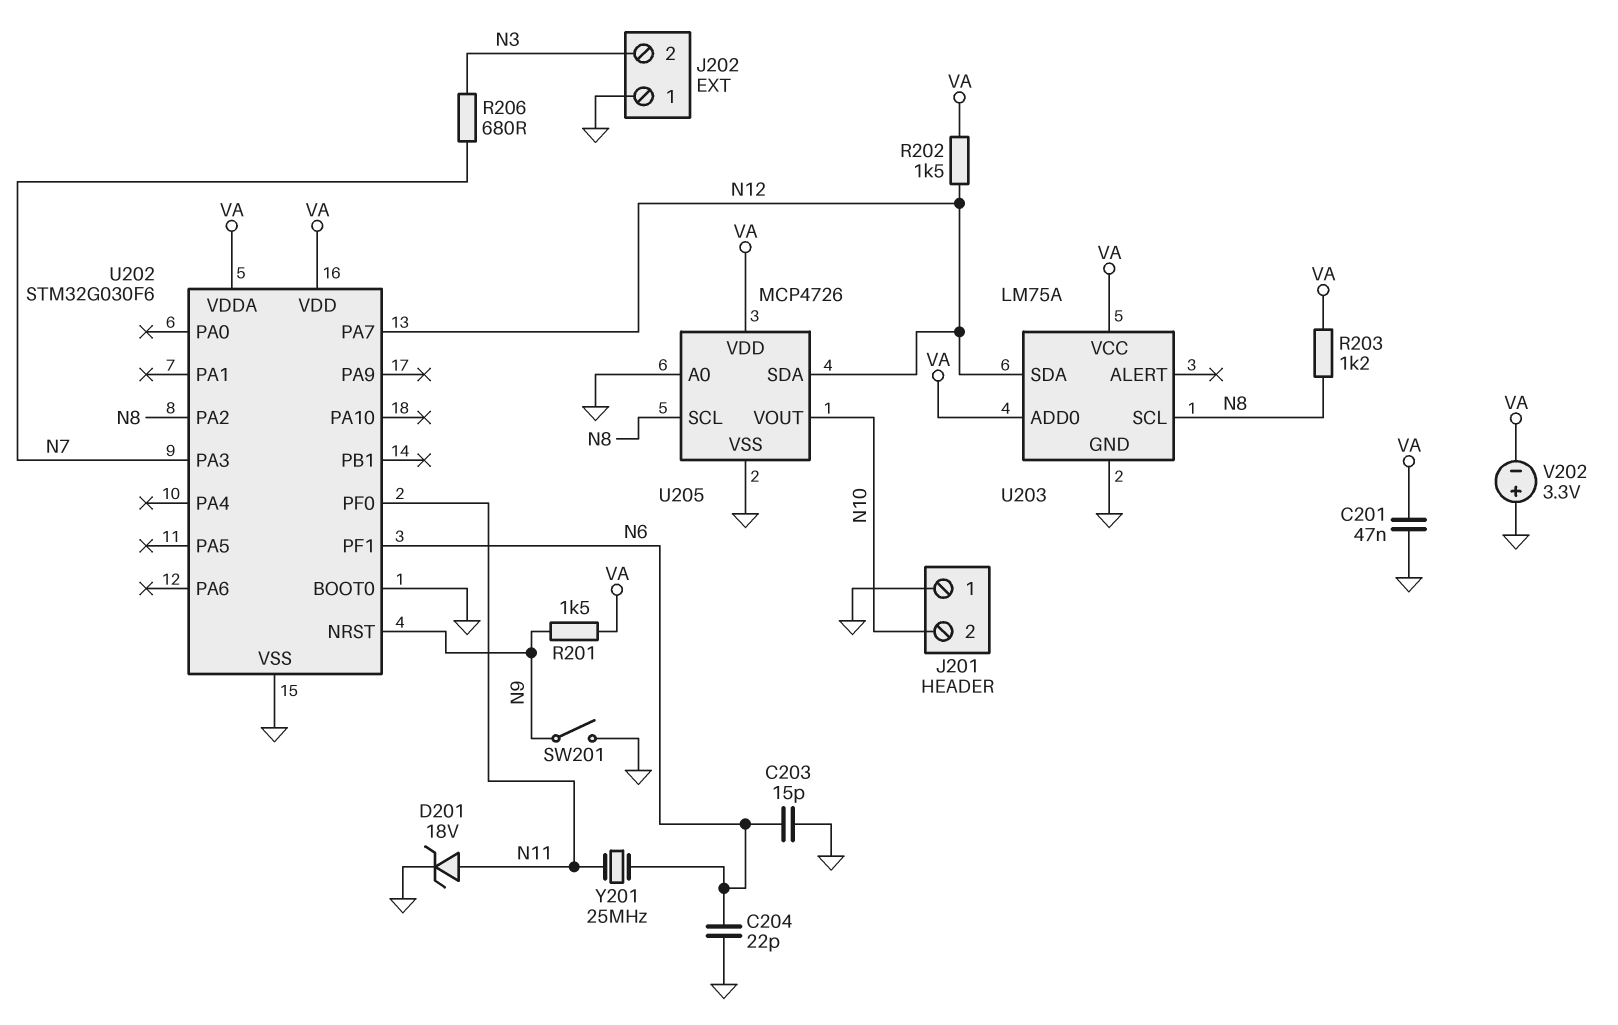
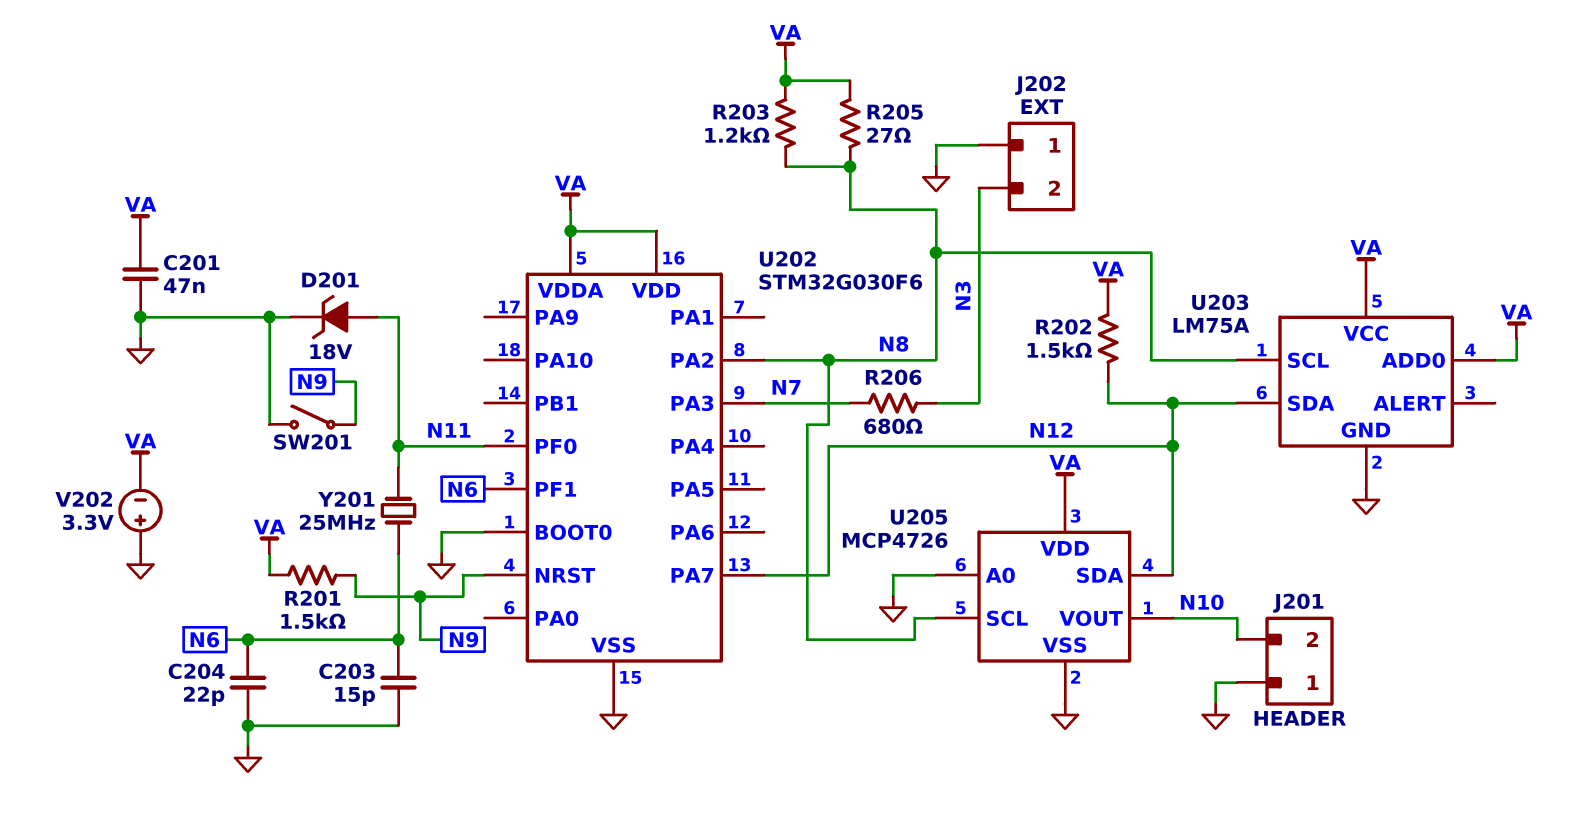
R205: none -> 27 (N8, VA)

